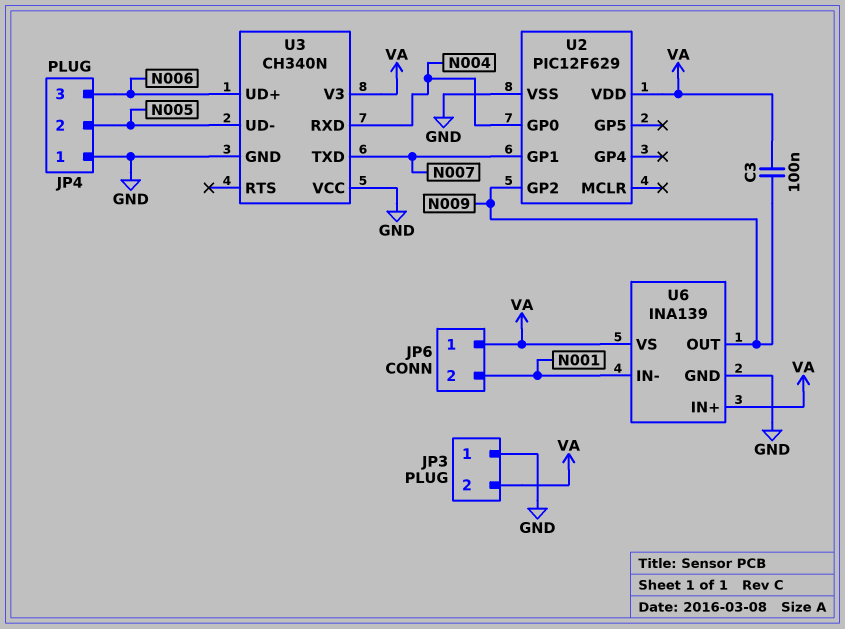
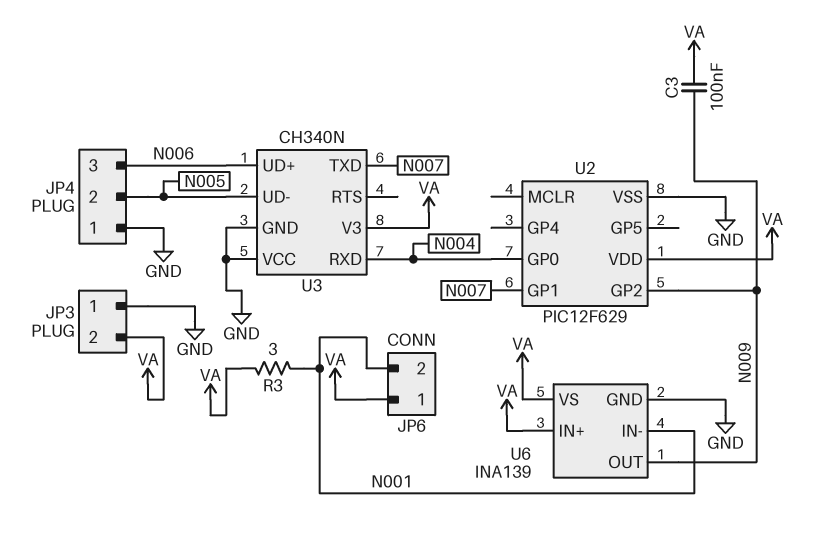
R3: none -> 3 (N001, VA)

